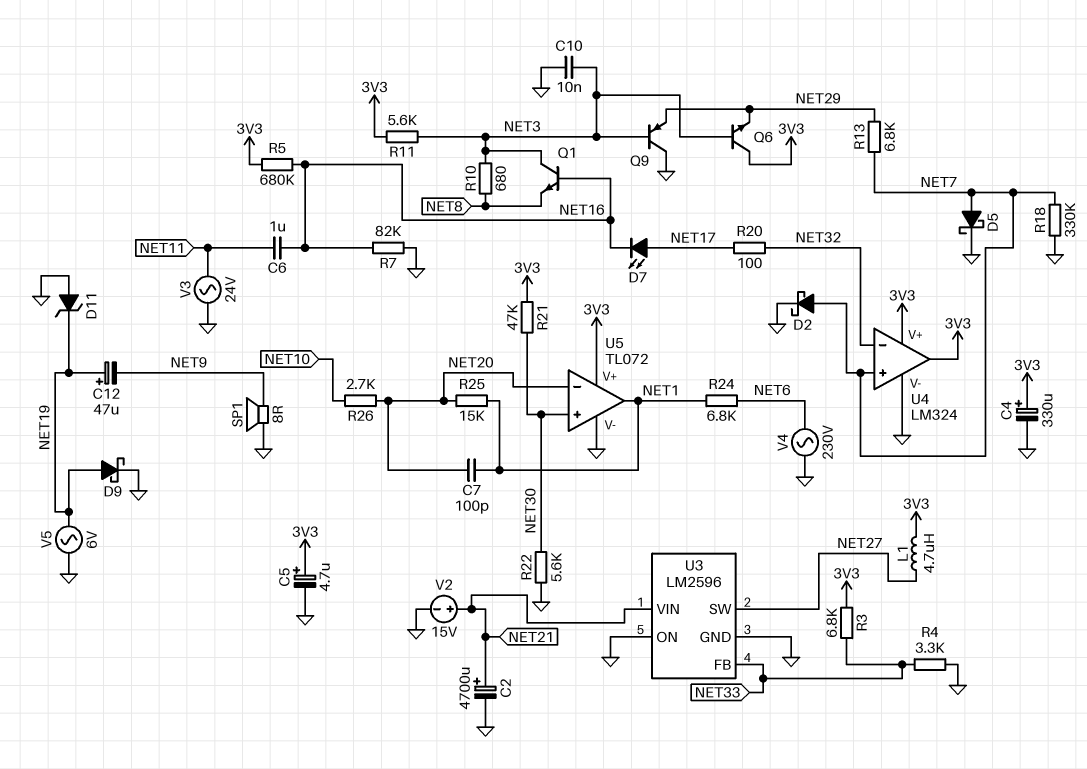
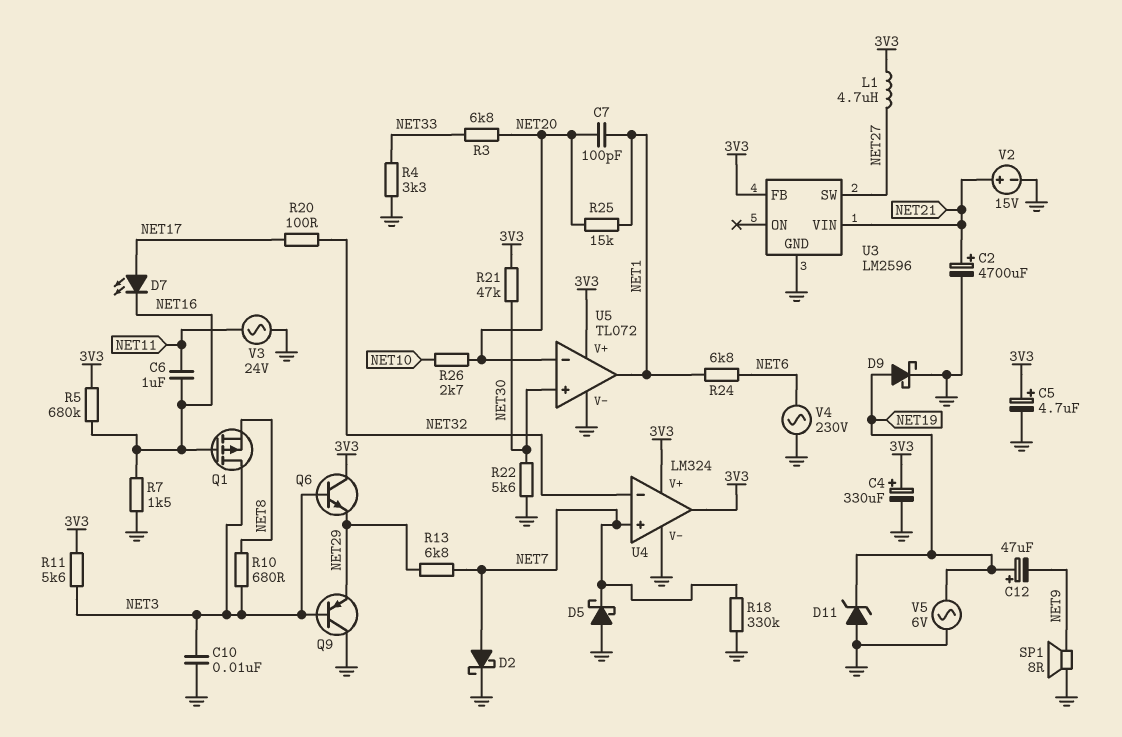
D5: schottky (A NET7, K GND) -> schottky (A GND, K NET7)
Q1: NPN (B NET16, C NET3, E NET8) -> PMOS (G NET16, D NET3, S NET8)
R3: 6.8k (3V3, NET33) -> 6.8k (NET20, NET33)
R7: 82k (GND, NET16) -> 1.5k (GND, NET16)
U3 pin FB: NET33 -> 3V3
U3 pin ON: GND -> none

